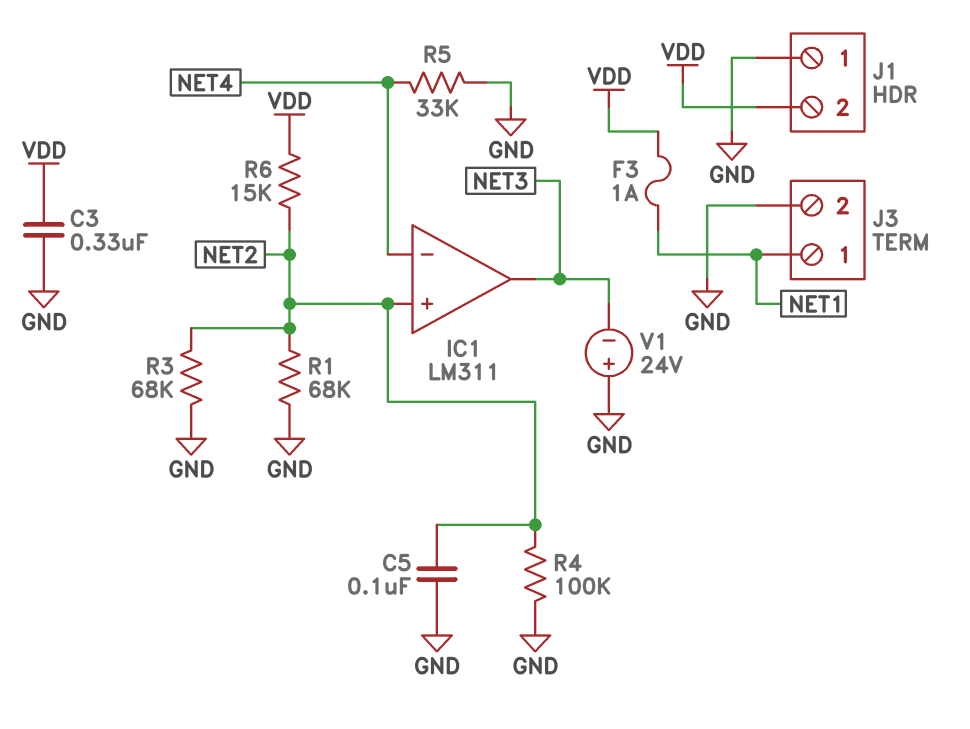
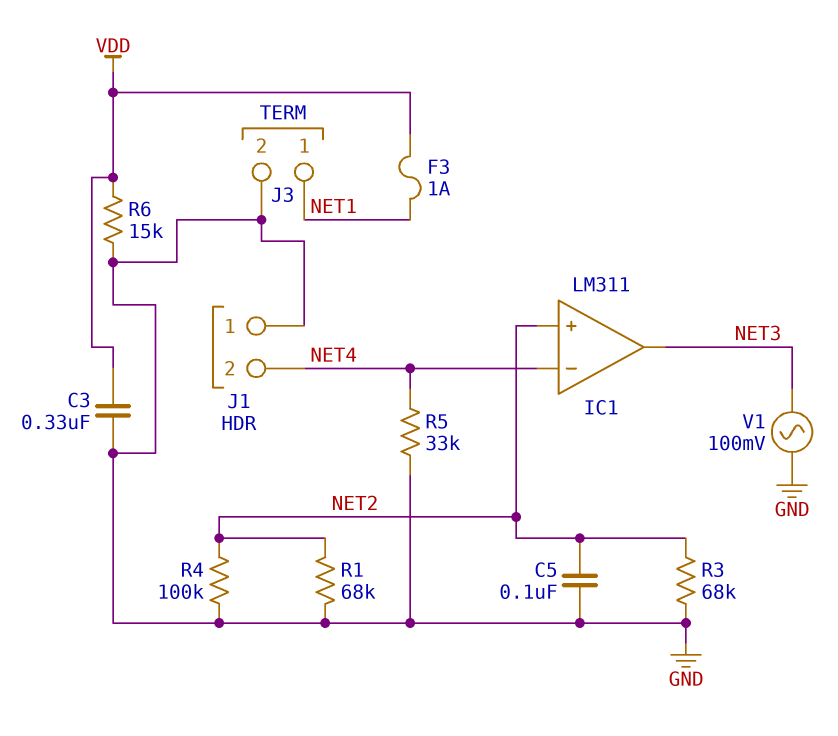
J1 pin 2: VDD -> NET4
R6: 15k (NET2, VDD) -> 15k (GND, VDD)
V1: 24V (plus GND, minus NET3) -> AC 100mV (GND, NET3)

